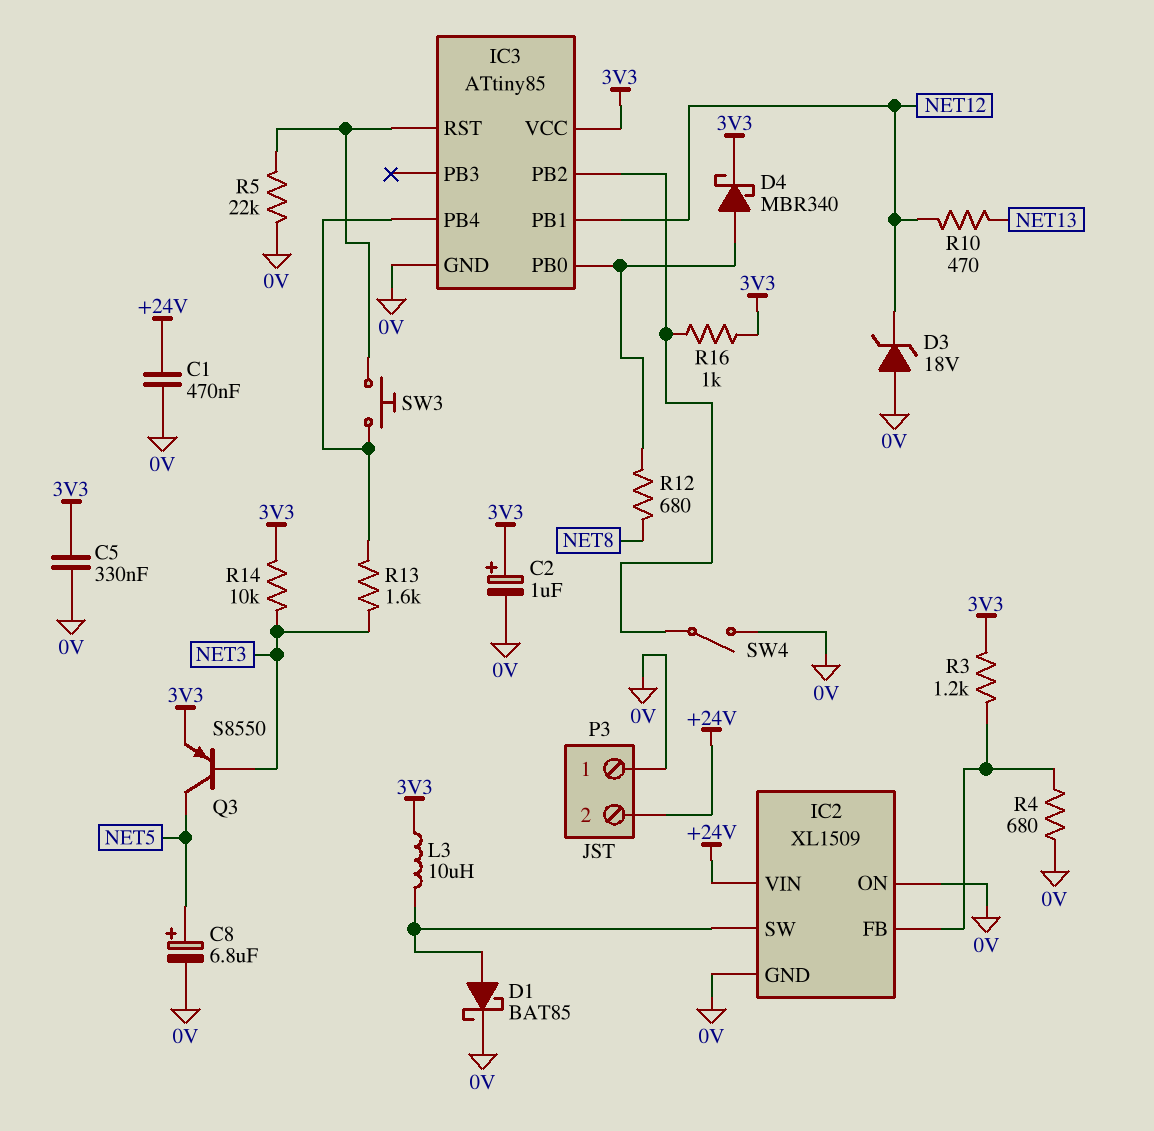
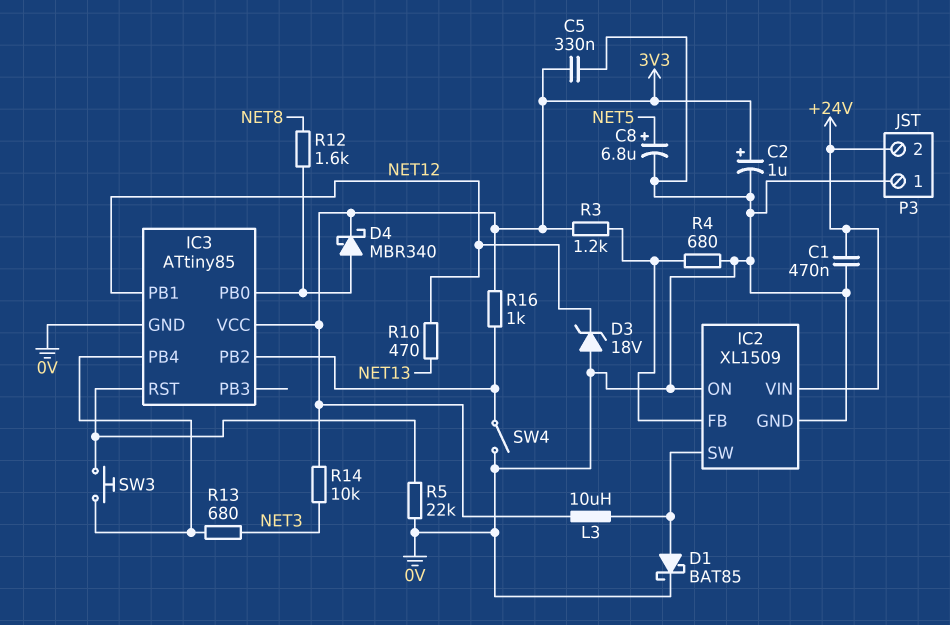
Q3: PNP S8550 (B NET3, C NET5, E 3V3) -> none
R12: 680 (IC3/PB0, NET8) -> 1.6k (IC3/PB0, NET8)
R13: 1.6k (IC3/PB4, NET3) -> 680 (IC3/PB4, NET3)

